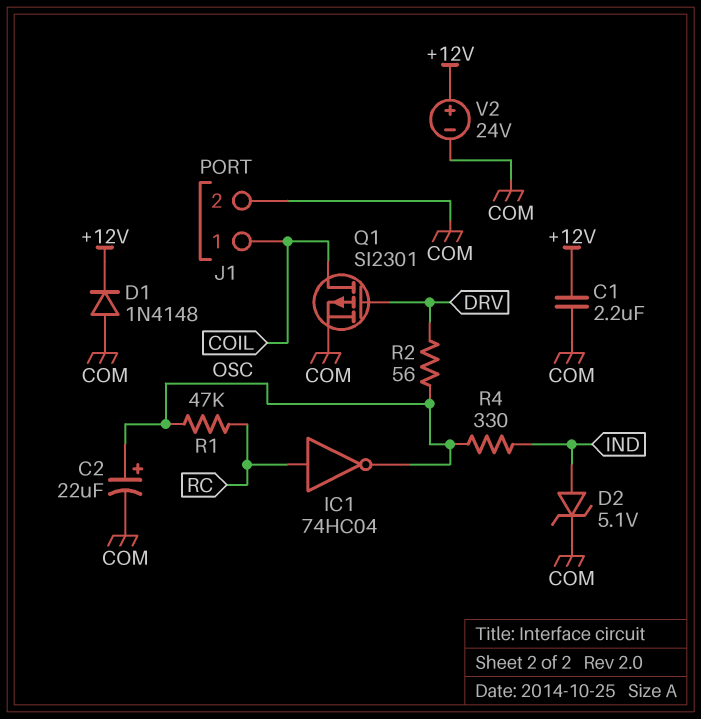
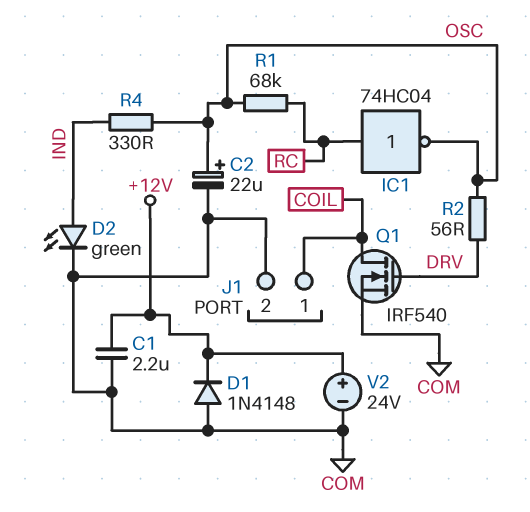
D2: zener 5.1V (A IND, K COM) -> LED green (A IND, K COM)
Q1: PMOS SI2301 (G DRV, D COIL, S COM) -> NMOS IRF540 (G DRV, D COIL, S COM)
R1: 47k (OSC, RC) -> 68k (OSC, RC)

